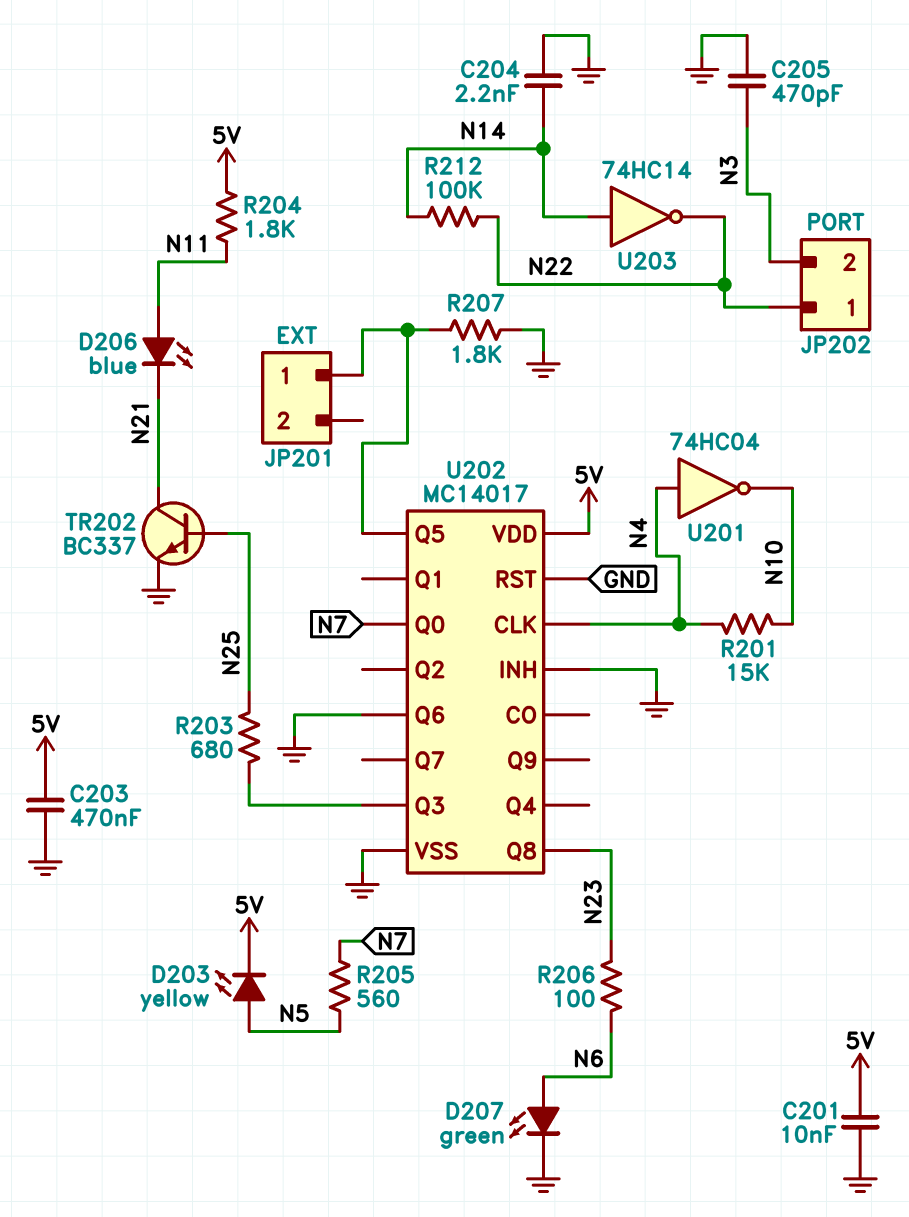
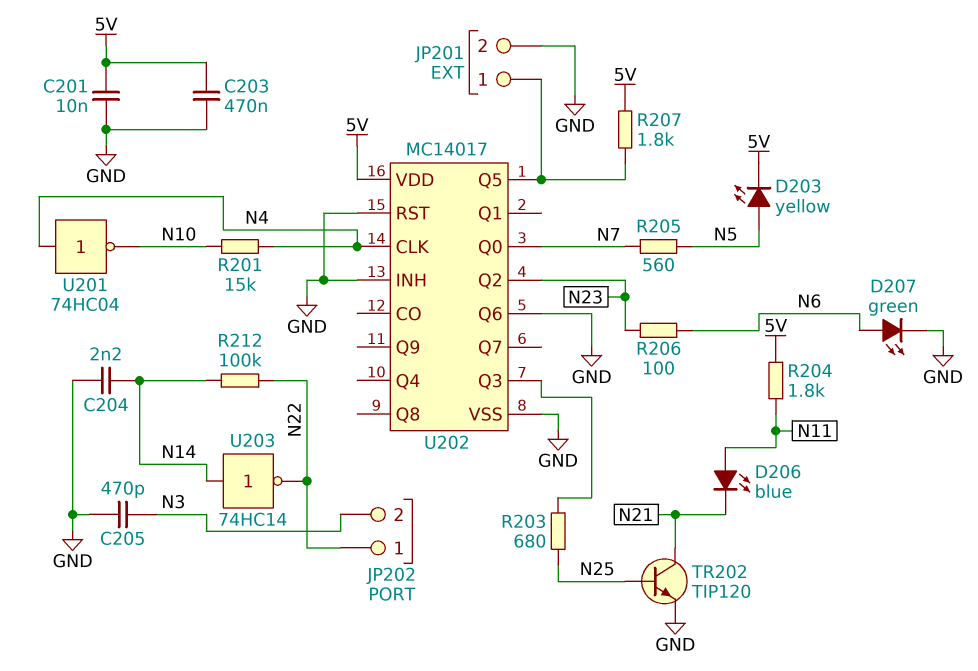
JP201 pin 2: none -> GND
R207: 1.8k (GND, JP201/1) -> 1.8k (5V, JP201/1)
TR202: NPN BC337 (B N25, C N21, E GND) -> NPN TIP120 (B N25, C N21, E GND)
U202 pin Q2: none -> N23
U202 pin Q8: N23 -> none

